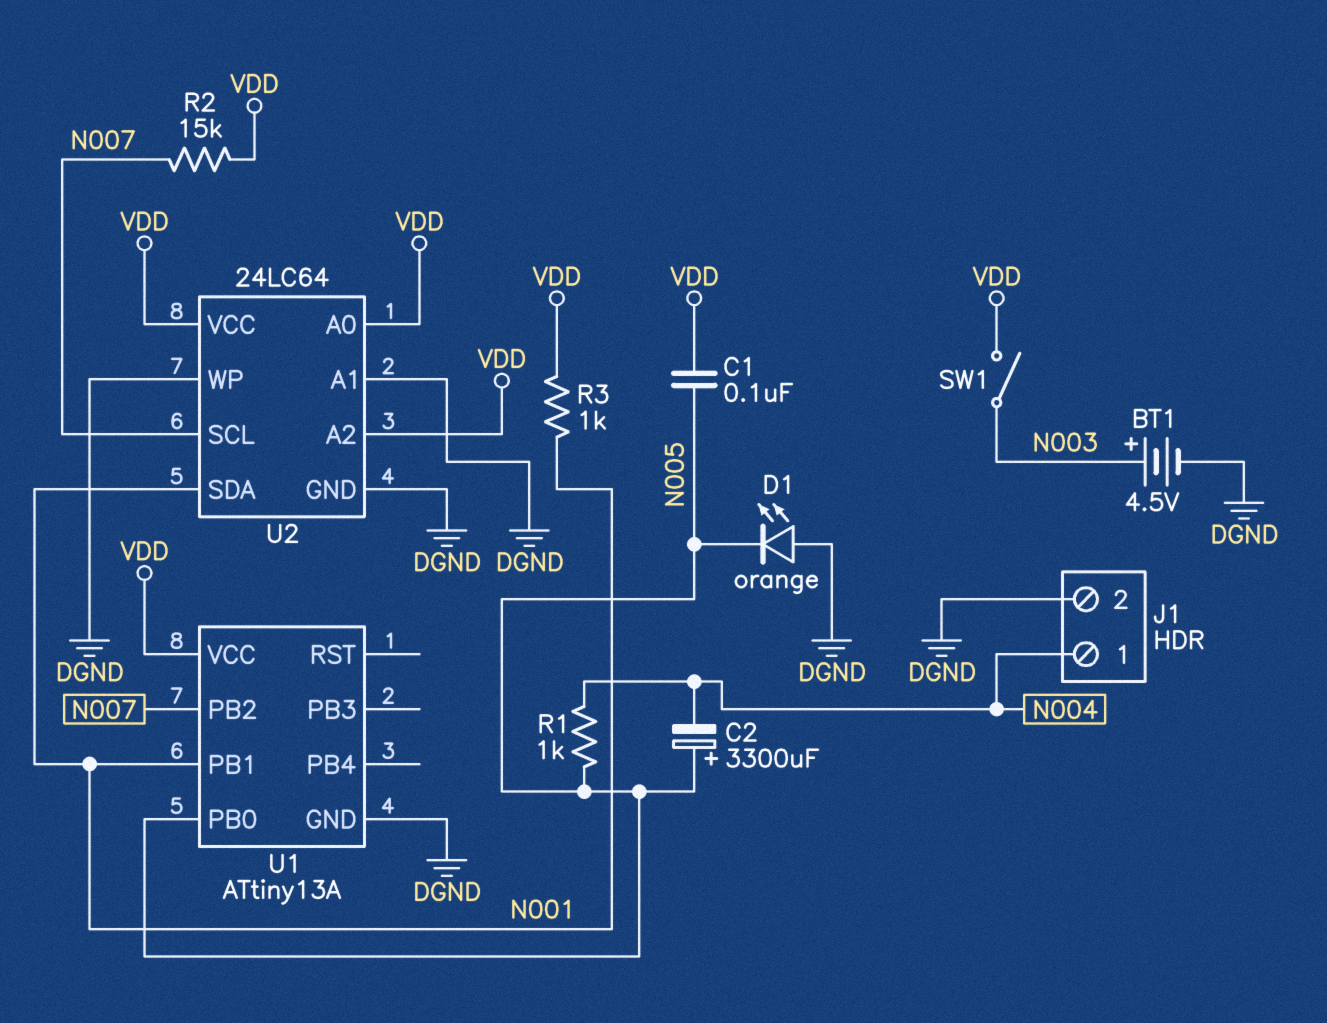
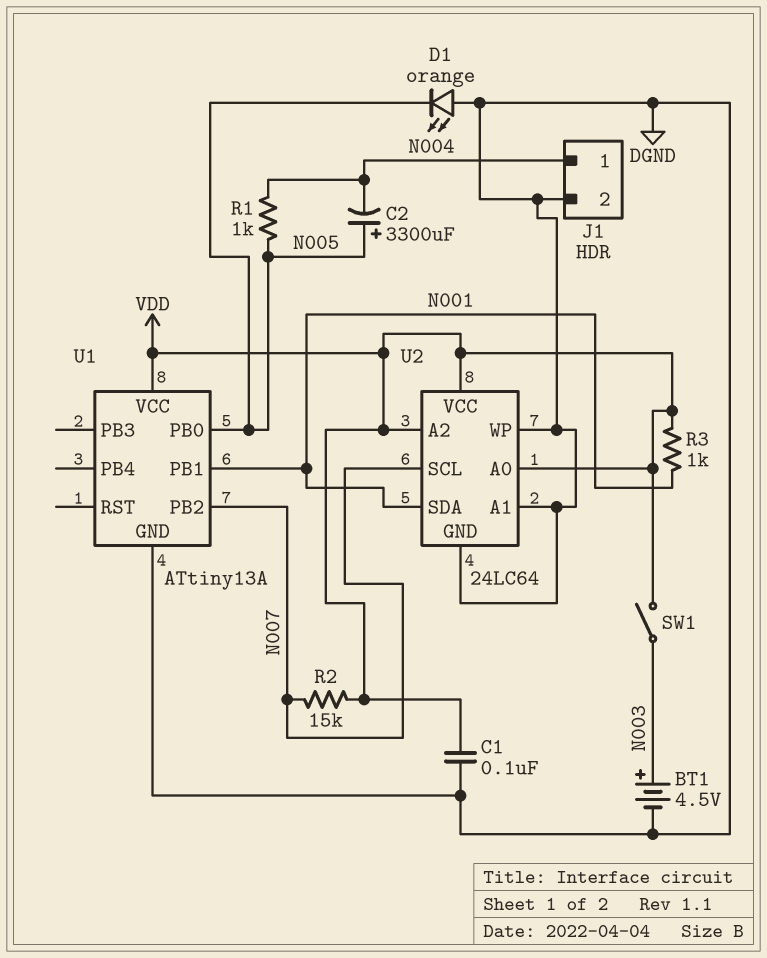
C1: 100nF (N005, VDD) -> 100nF (DGND, VDD)

